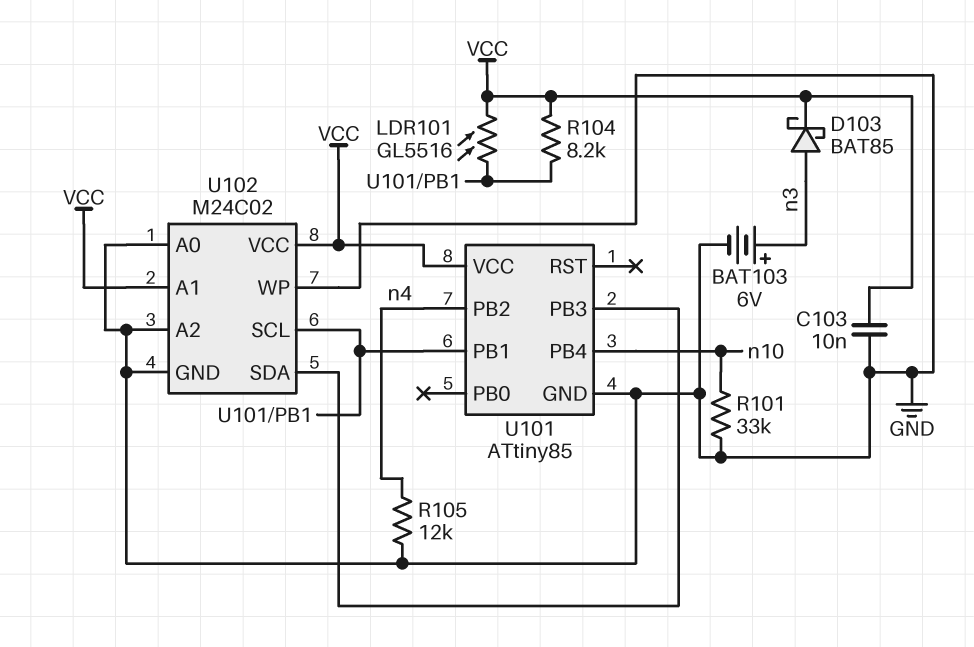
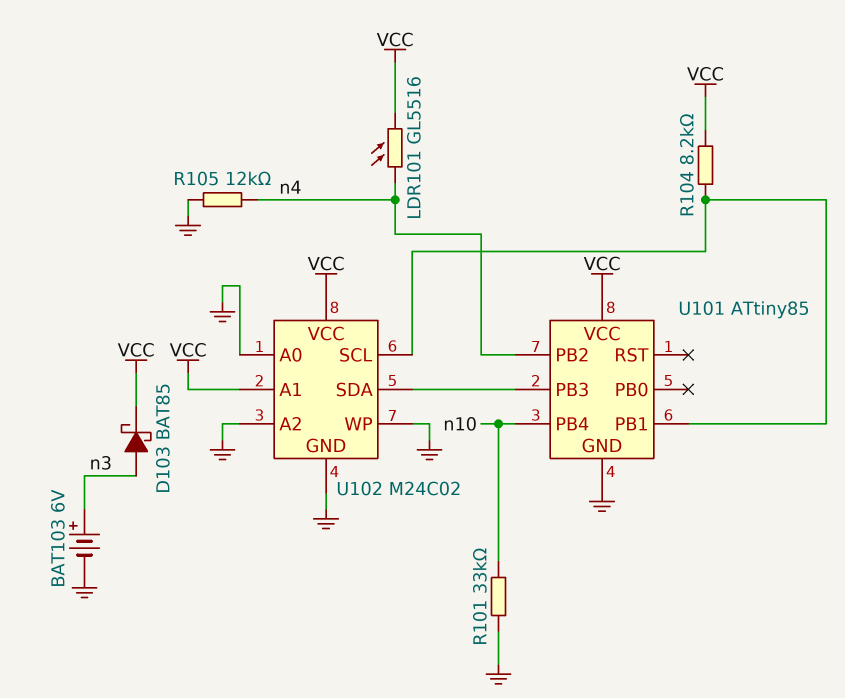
C103: 10nF (GND, VCC) -> none
LDR101: GL5516 (U101/PB1, VCC) -> GL5516 (VCC, n4)

